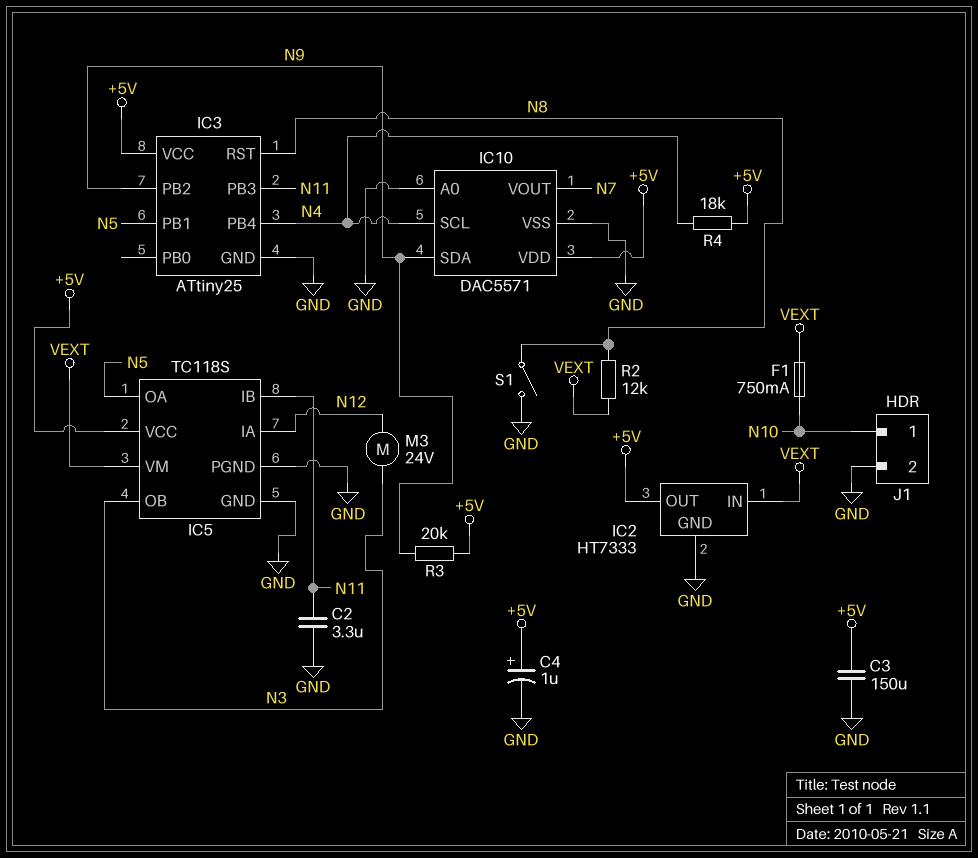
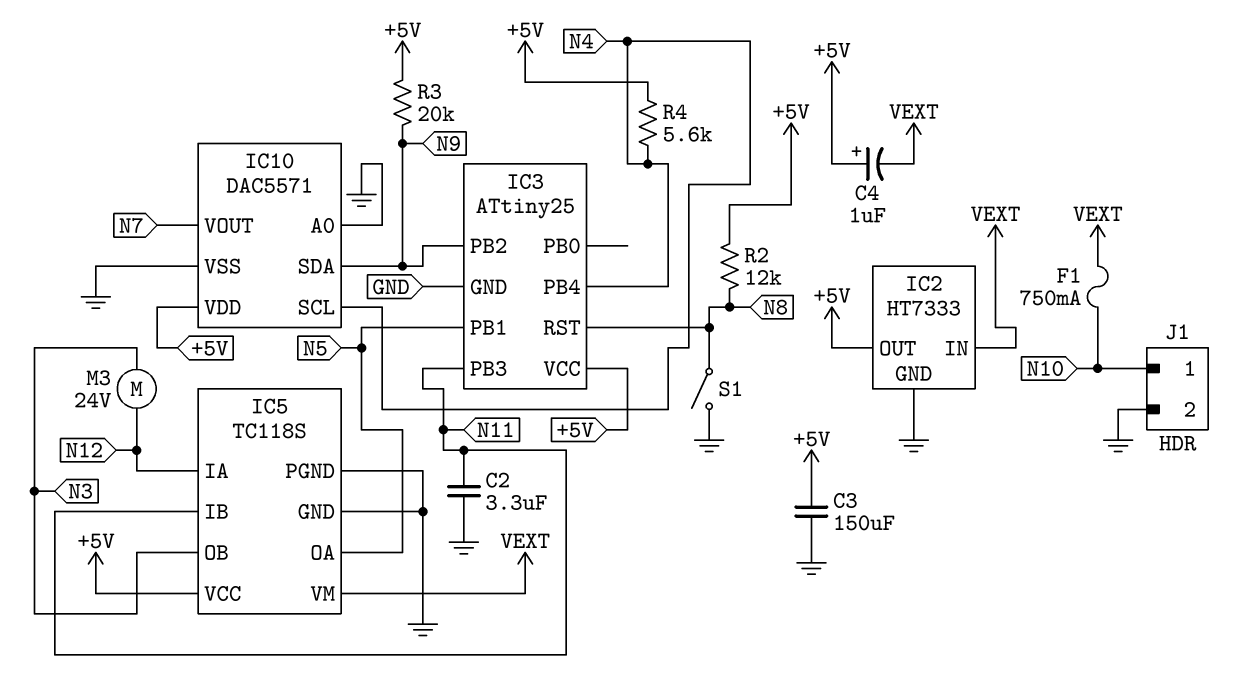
C4: 1uF (plus +5V, minus GND) -> 1uF (plus +5V, minus VEXT)
R2: 12k (N8, VEXT) -> 12k (+5V, N8)
R4: 18k (+5V, N4) -> 5.6k (+5V, N4)

